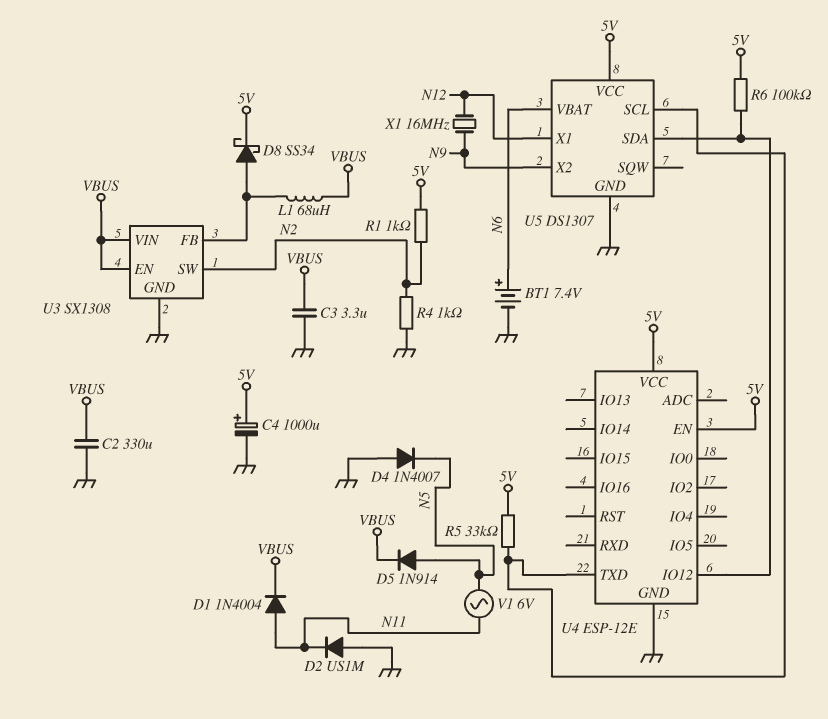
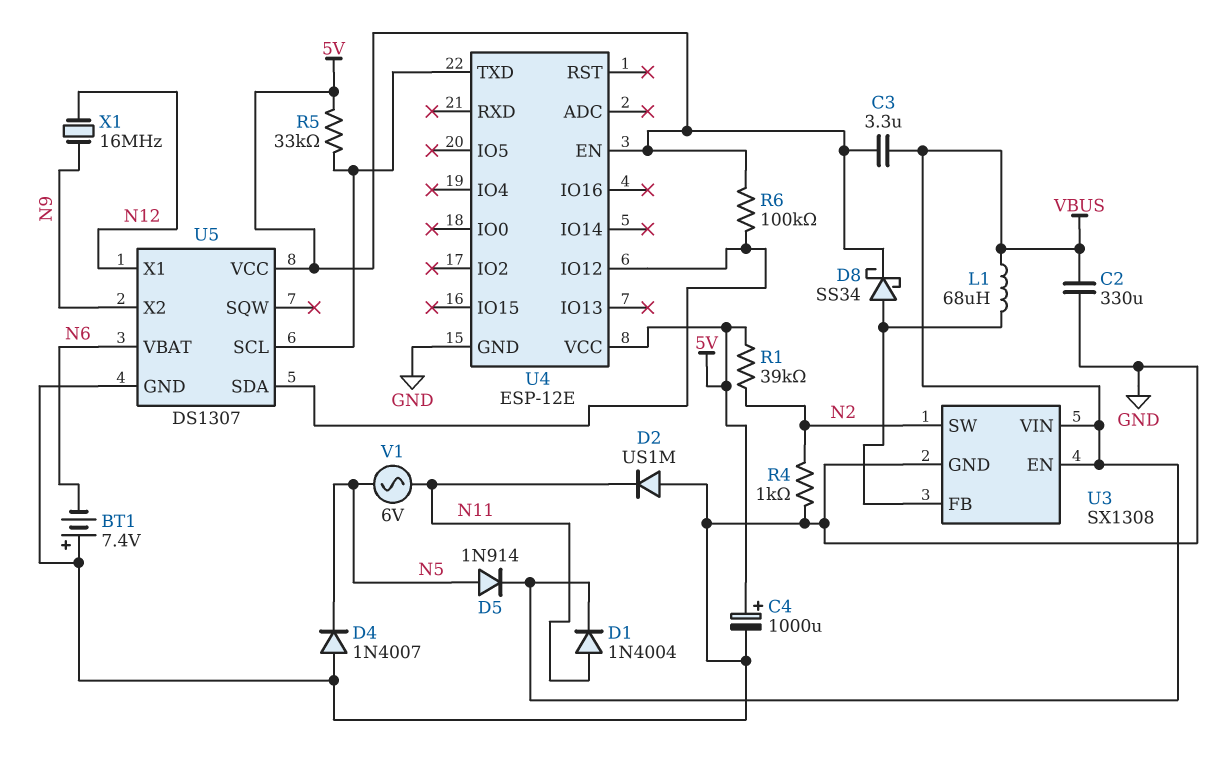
BT1: 7.4V (plus N6, minus GND) -> 7.4V (plus GND, minus N6)
C3: 3.3uF (GND, VBUS) -> 3.3uF (5V, VBUS)
R1: 1k (5V, N2) -> 39k (5V, N2)

